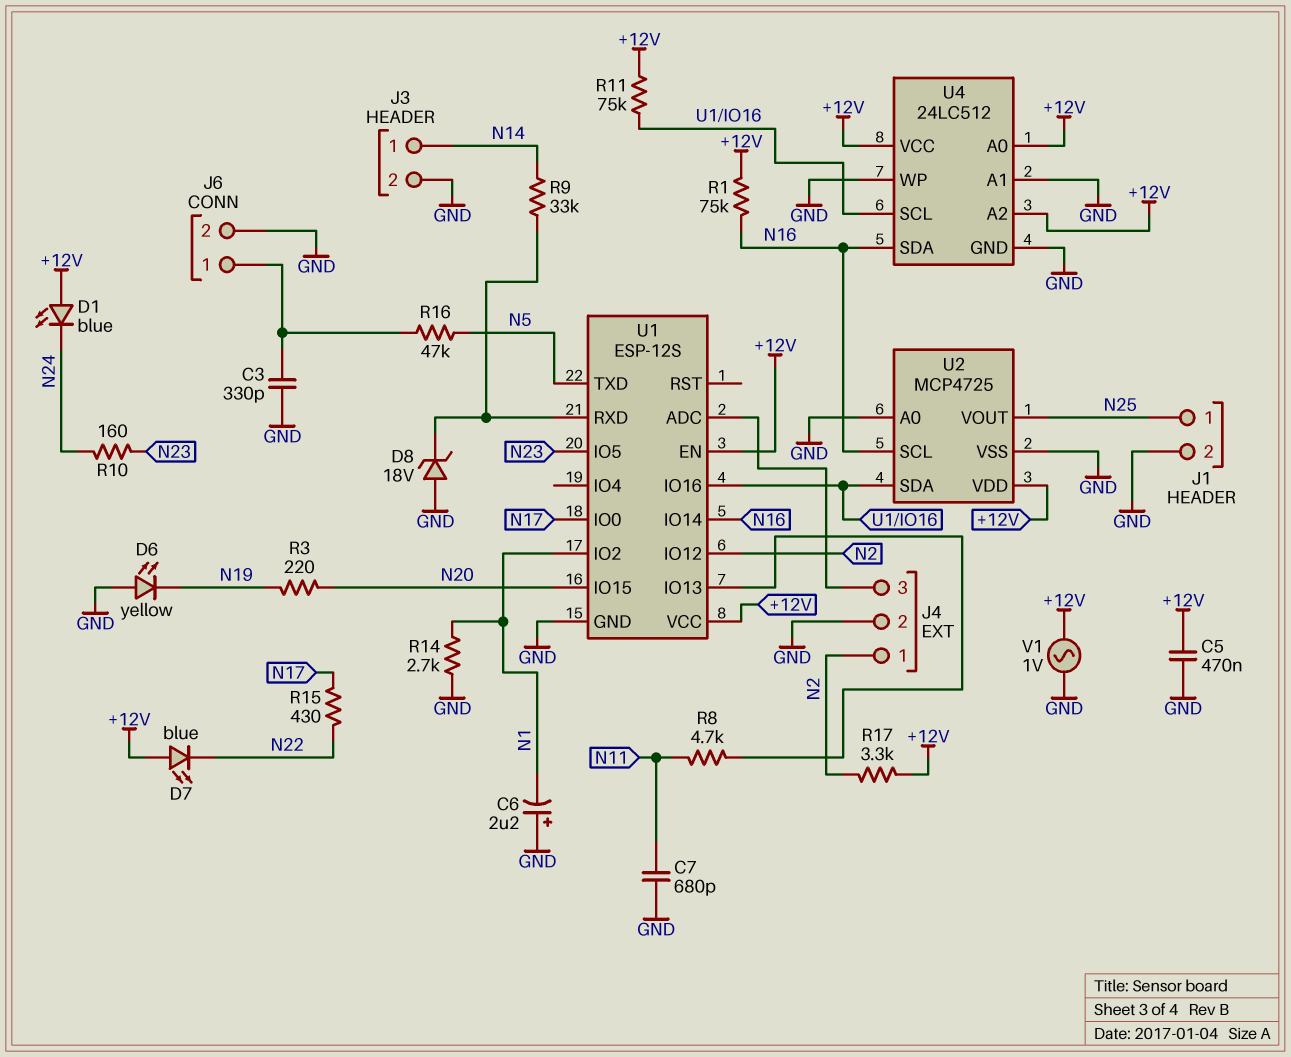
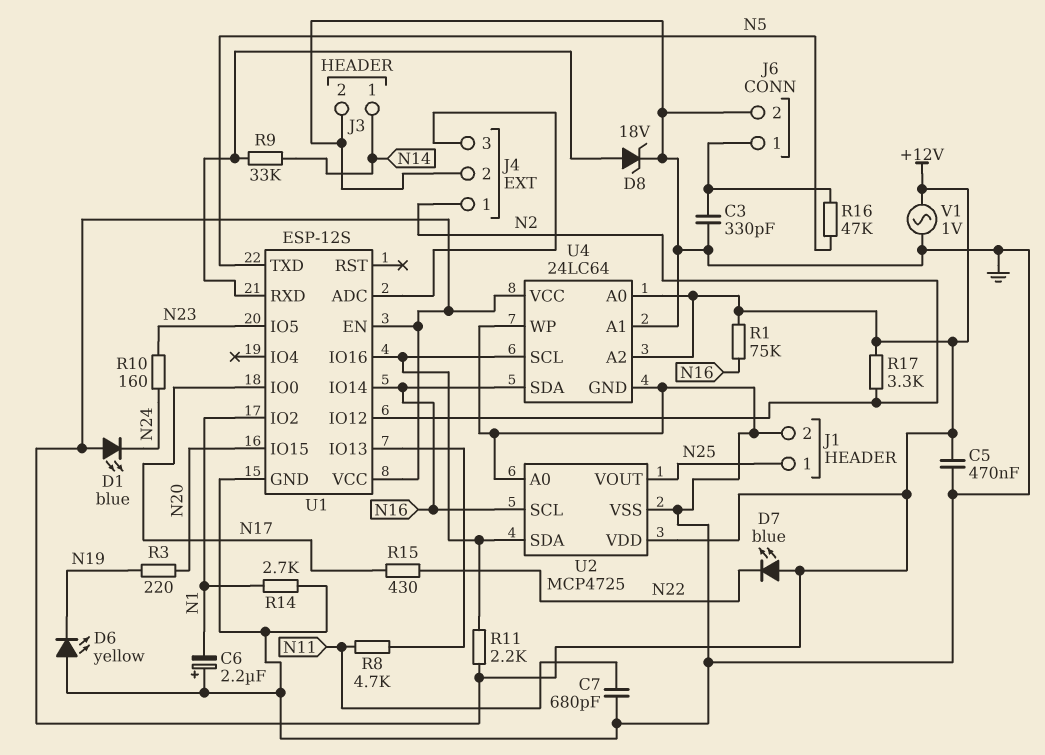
D8: zener 18V (A GND, K U1/RXD) -> zener 18V (A U1/RXD, K GND)
R11: 75k (+12V, U1/IO16) -> 2.2k (+12V, U1/IO16)
U4: 24LC512 -> 24LC64

